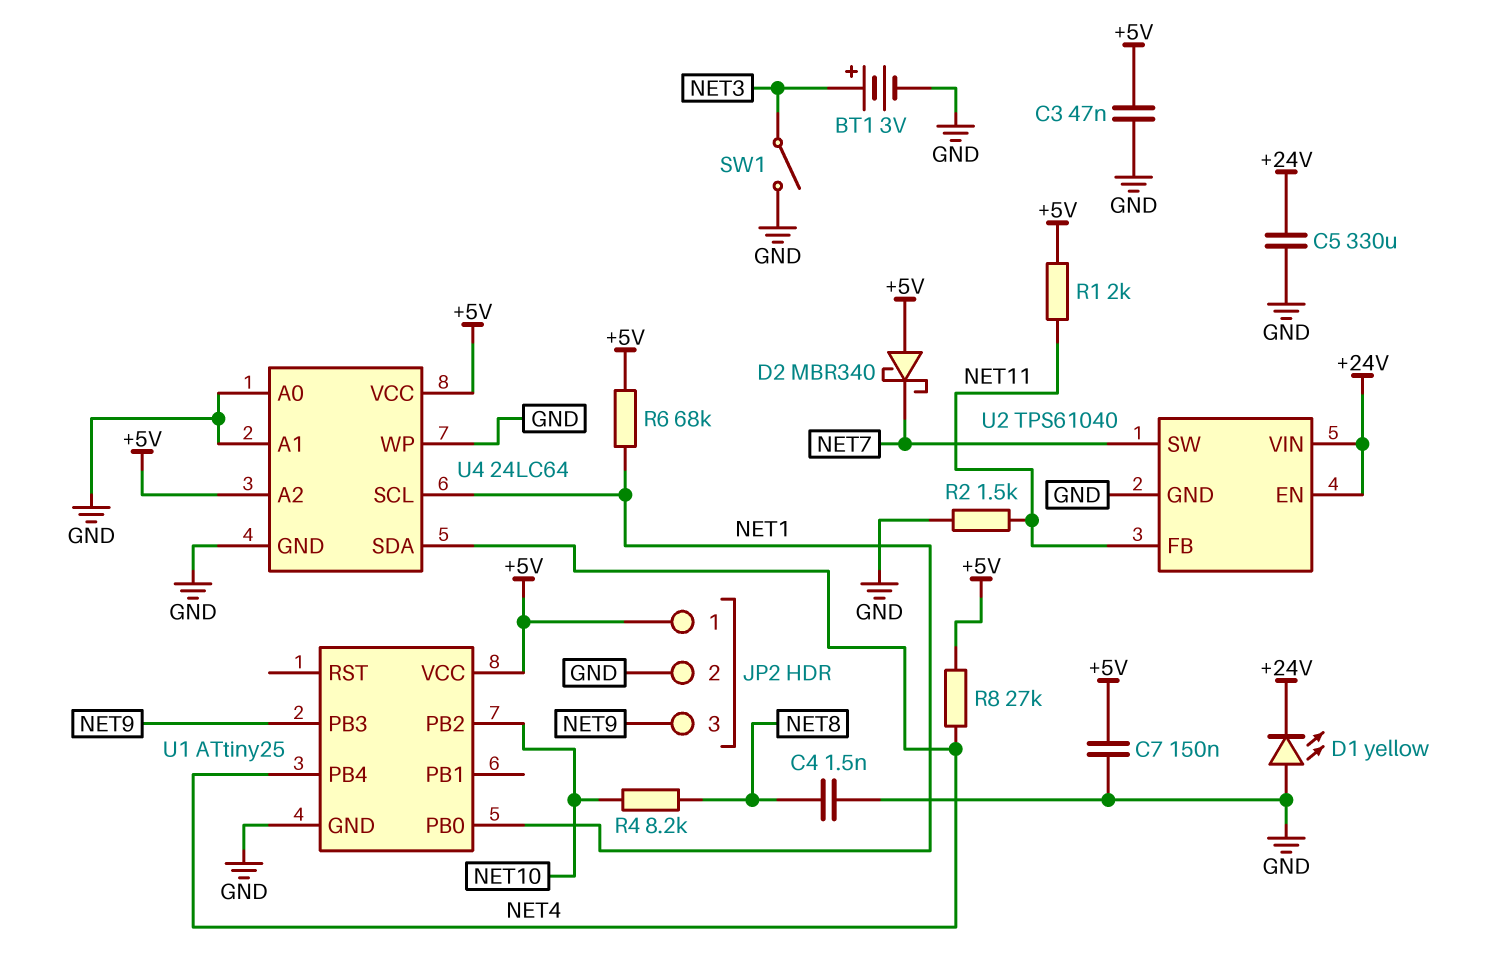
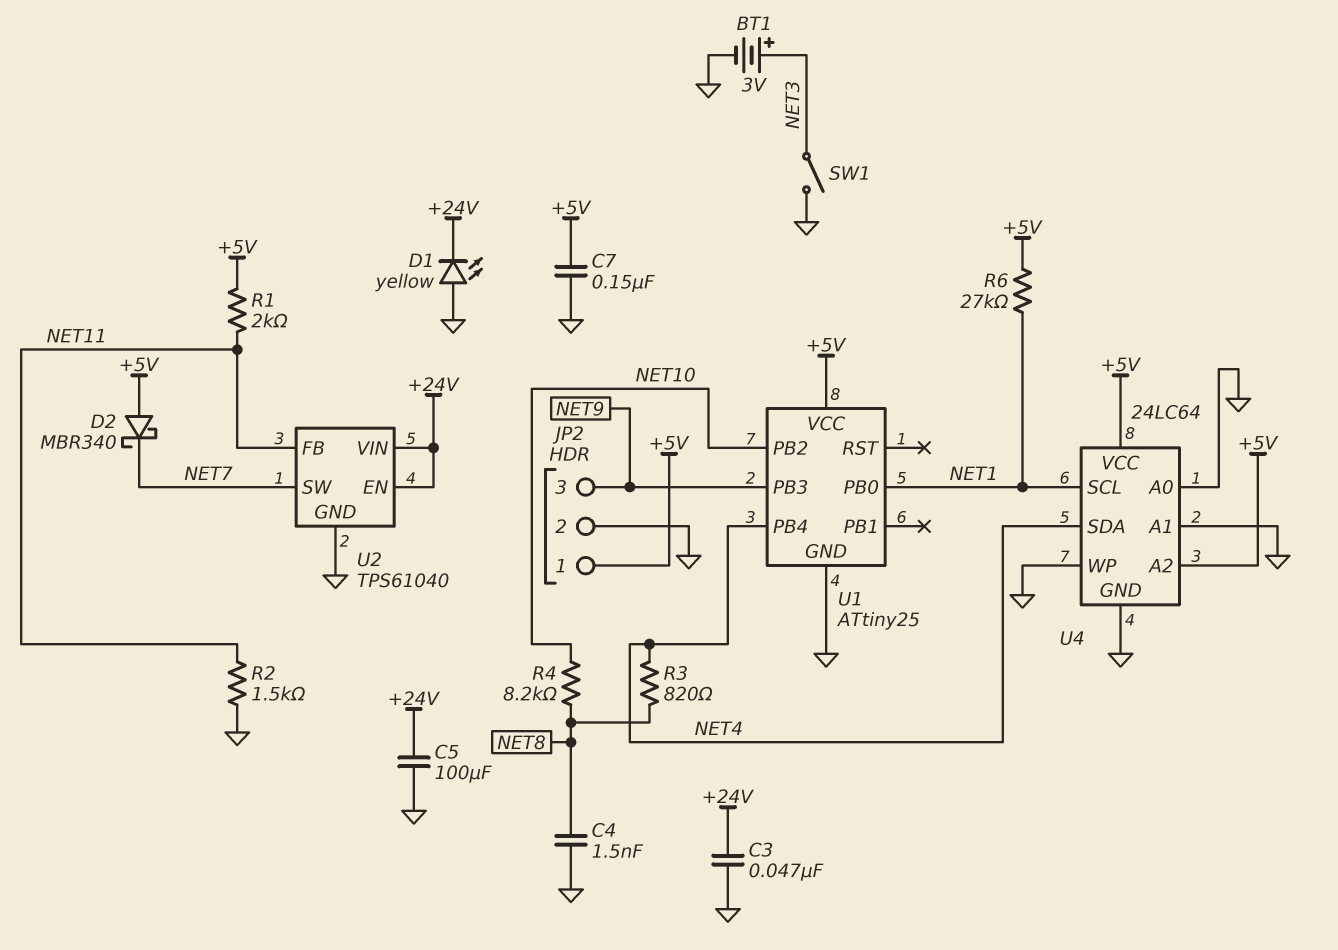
C3: 47nF (+5V, GND) -> 47nF (+24V, GND)
C5: 330uF (+24V, GND) -> 100uF (+24V, GND)
R3: none -> 820 (NET4, NET8)
R6: 68k (+5V, NET1) -> 27k (+5V, NET1)
R8: 27k (+5V, NET4) -> none

